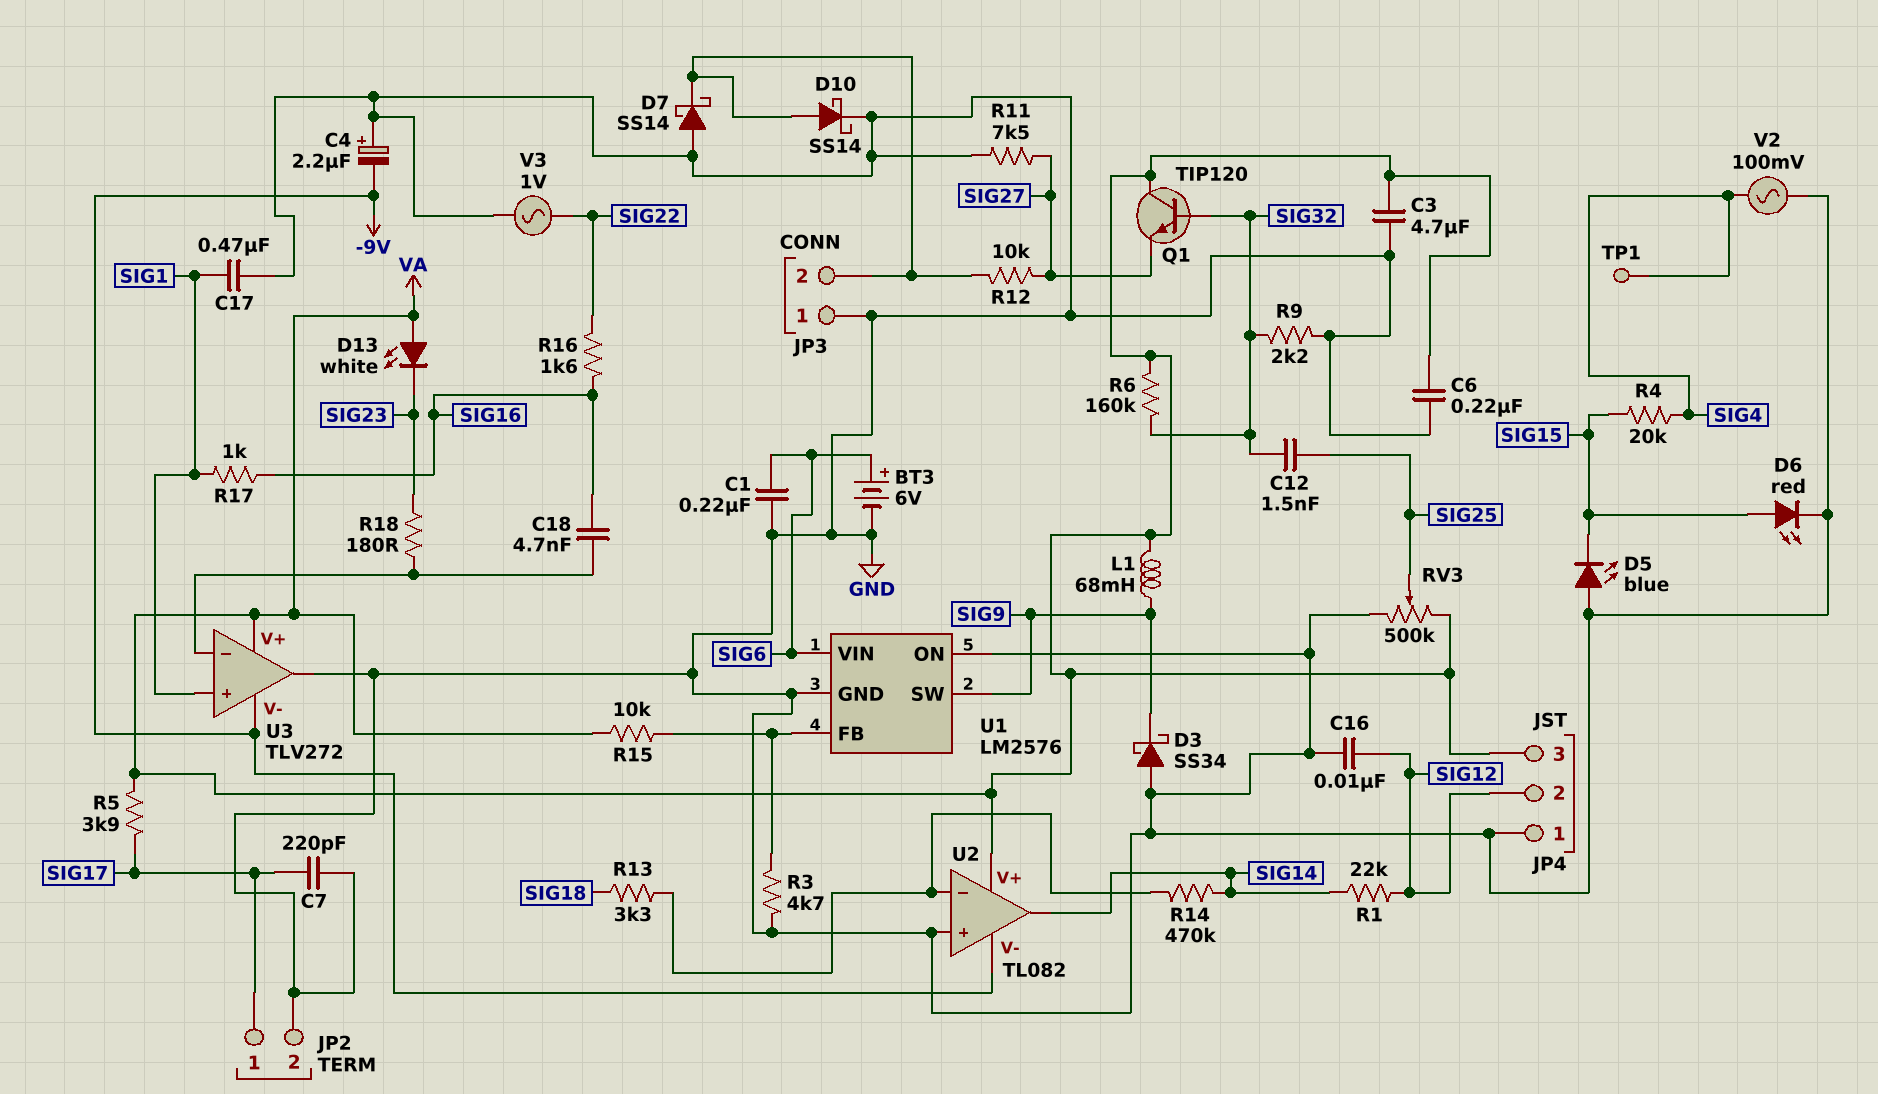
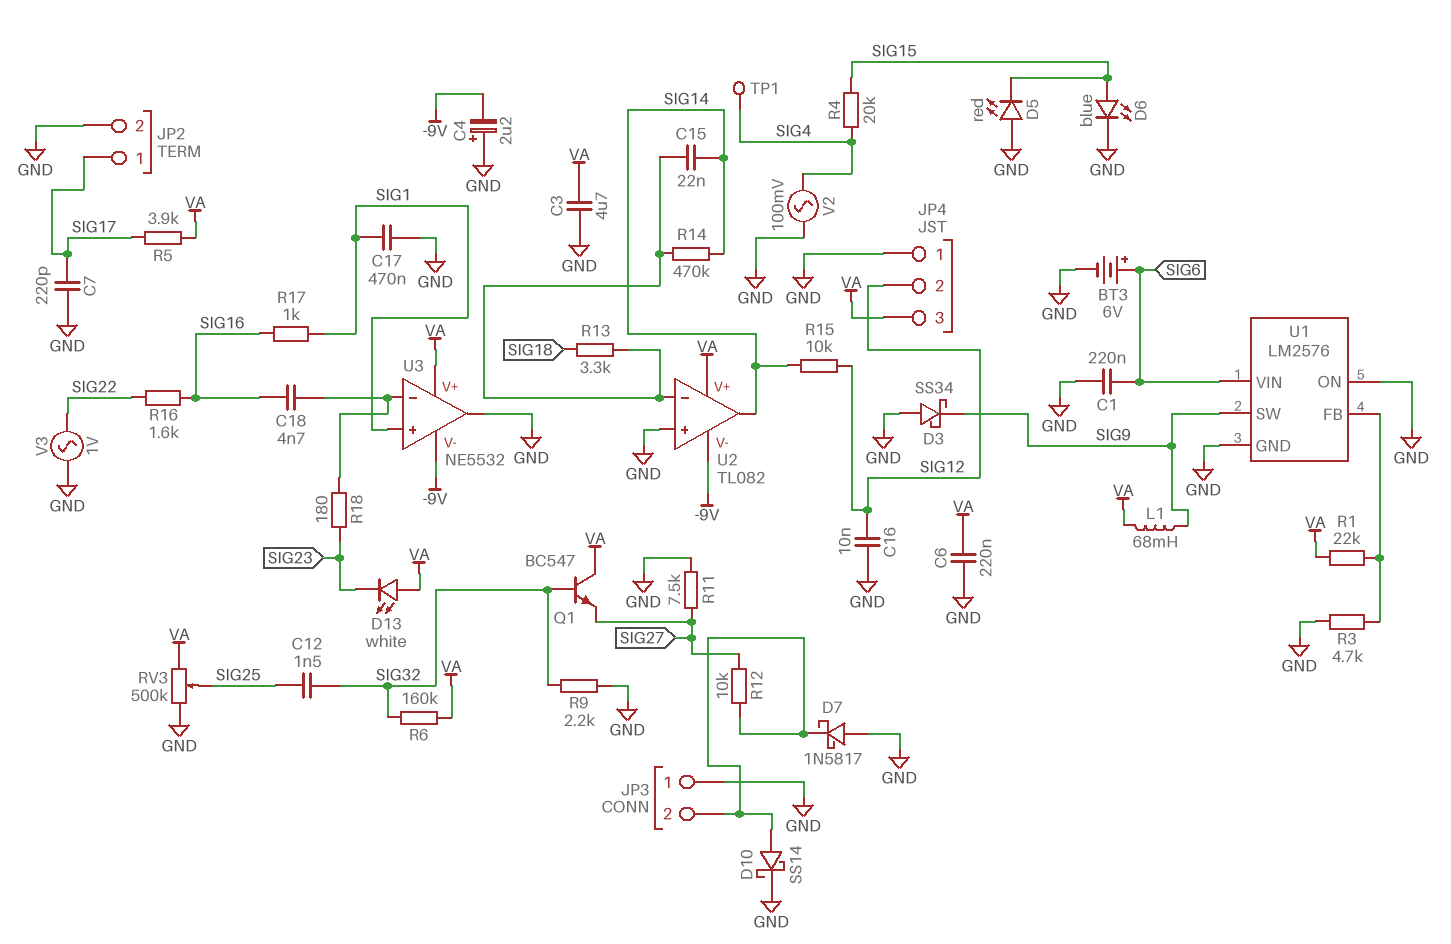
C15: none -> 22nF (SIG14, U2/in-)
D5: LED blue (A GND, K SIG15) -> LED red (A GND, K SIG15)
D6: LED red (A SIG15, K GND) -> LED blue (A SIG15, K GND)
D7: schottky SS14 (A GND, K JP3/2) -> schottky 1N5817 (A GND, K JP3/2)
Q1: NPN TIP120 (B SIG32, C VA, E SIG27) -> NPN BC547 (B SIG32, C VA, E SIG27)
R1: 22k (SIG12, SIG14) -> 22k (U1/FB, VA)
R15: 10k (U1/FB, VA) -> 10k (SIG12, SIG14)
U3: TLV272 -> NE5532

